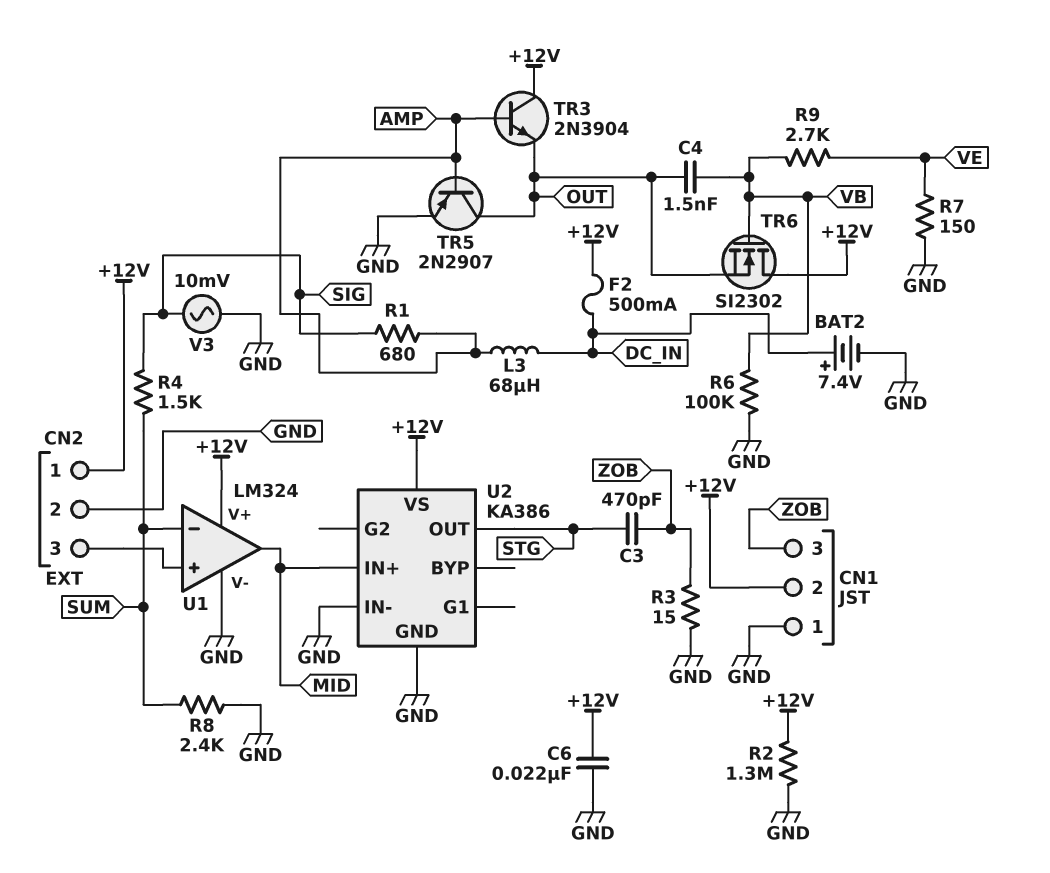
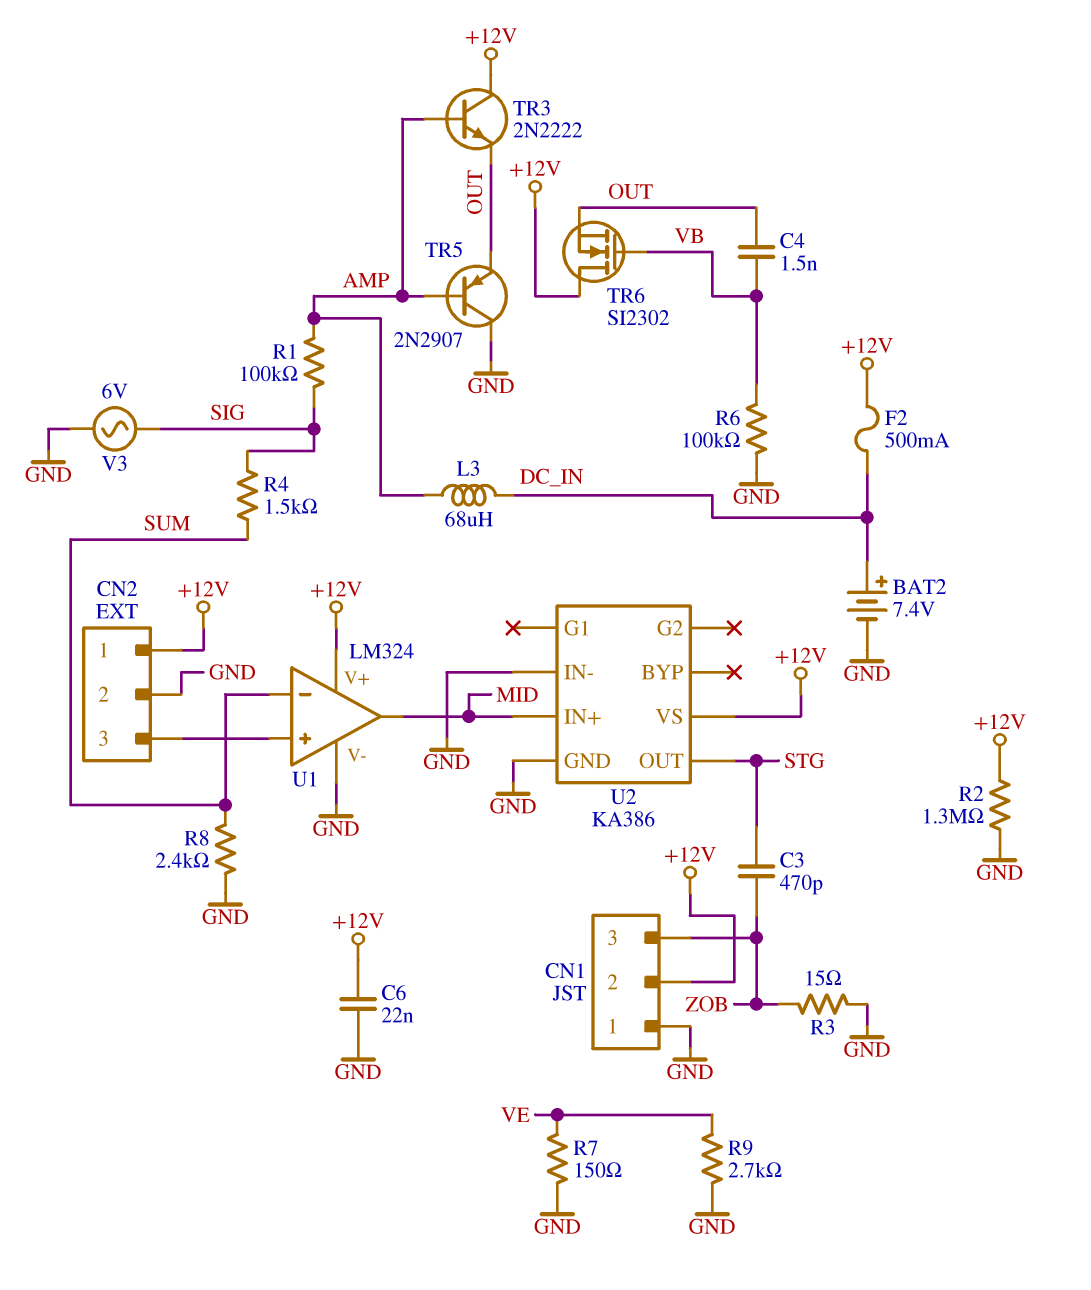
R1: 680 (AMP, SIG) -> 100k (AMP, SIG)
R9: 2.7k (VB, VE) -> 2.7k (GND, VE)
TR3: NPN 2N3904 (B AMP, C +12V, E OUT) -> NPN 2N2222 (B AMP, C +12V, E OUT)
TR5: PNP 2N2907 (B AMP, C OUT, E GND) -> PNP 2N2907 (B AMP, C GND, E OUT)
V3: AC 10mV (GND, SIG) -> AC 6V (GND, SIG)

